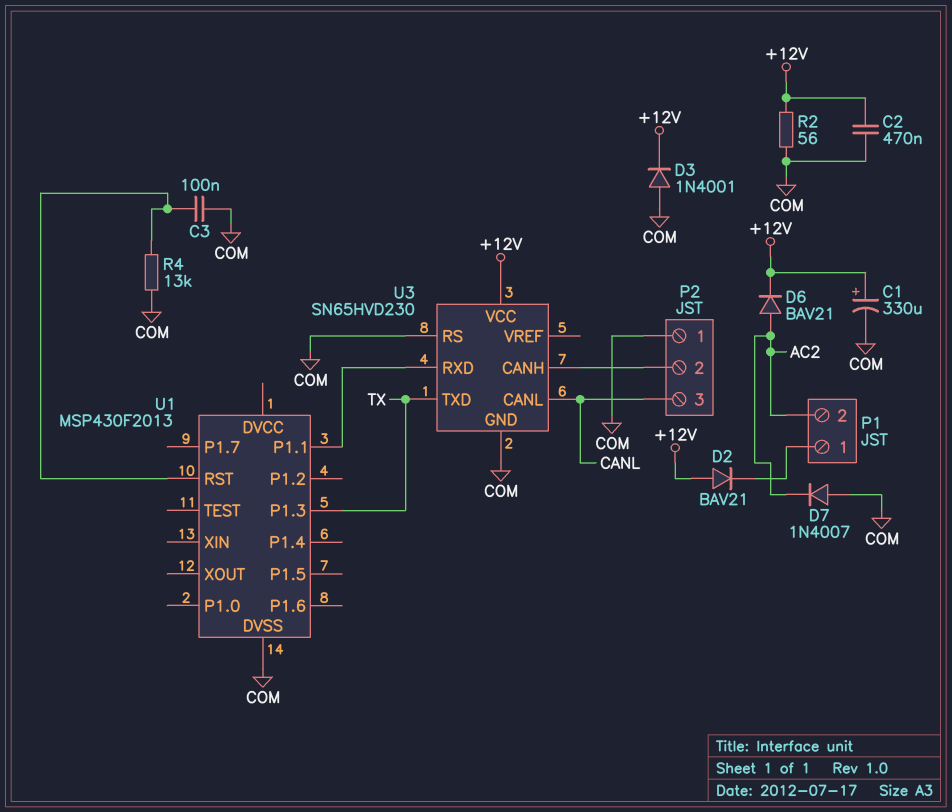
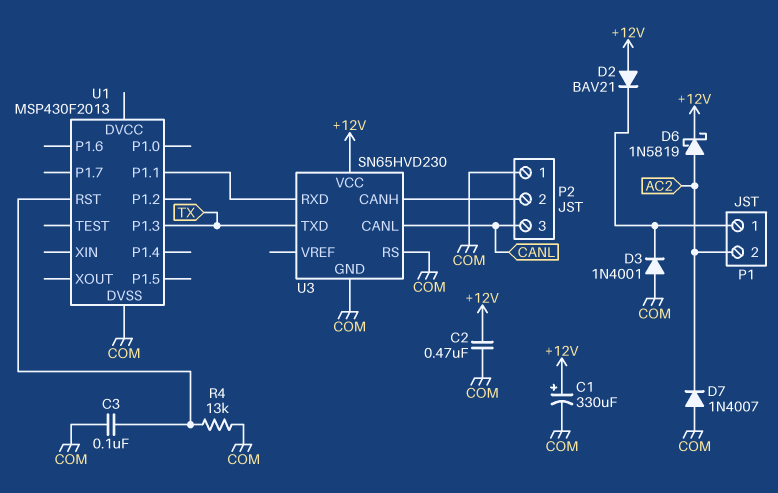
D3: diode 1N4001 (A COM, K +12V) -> diode 1N4001 (A COM, K P1/1)
D6: diode BAV21 (A AC2, K +12V) -> schottky 1N5819 (A AC2, K +12V)
R2: 56 (+12V, COM) -> none

